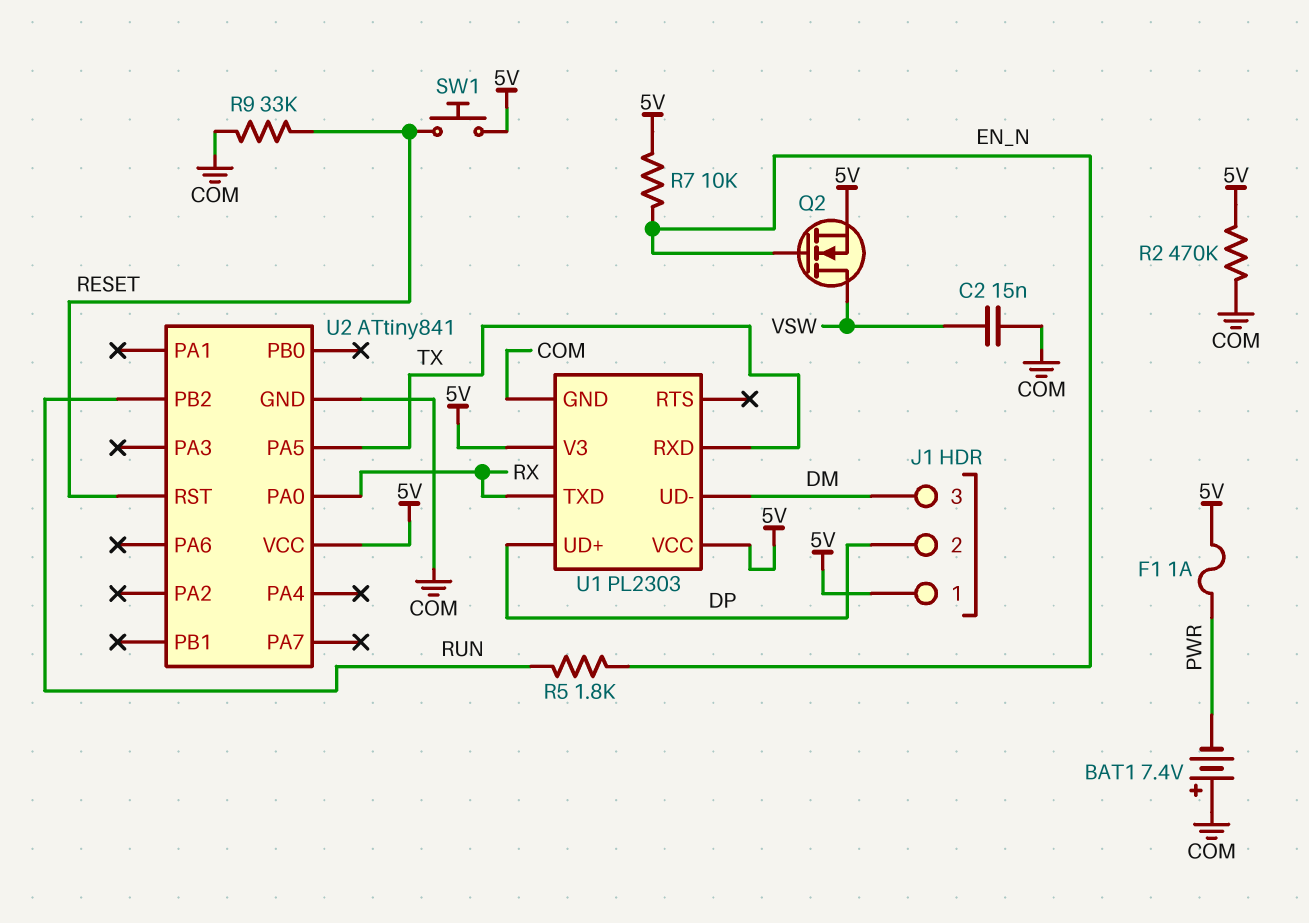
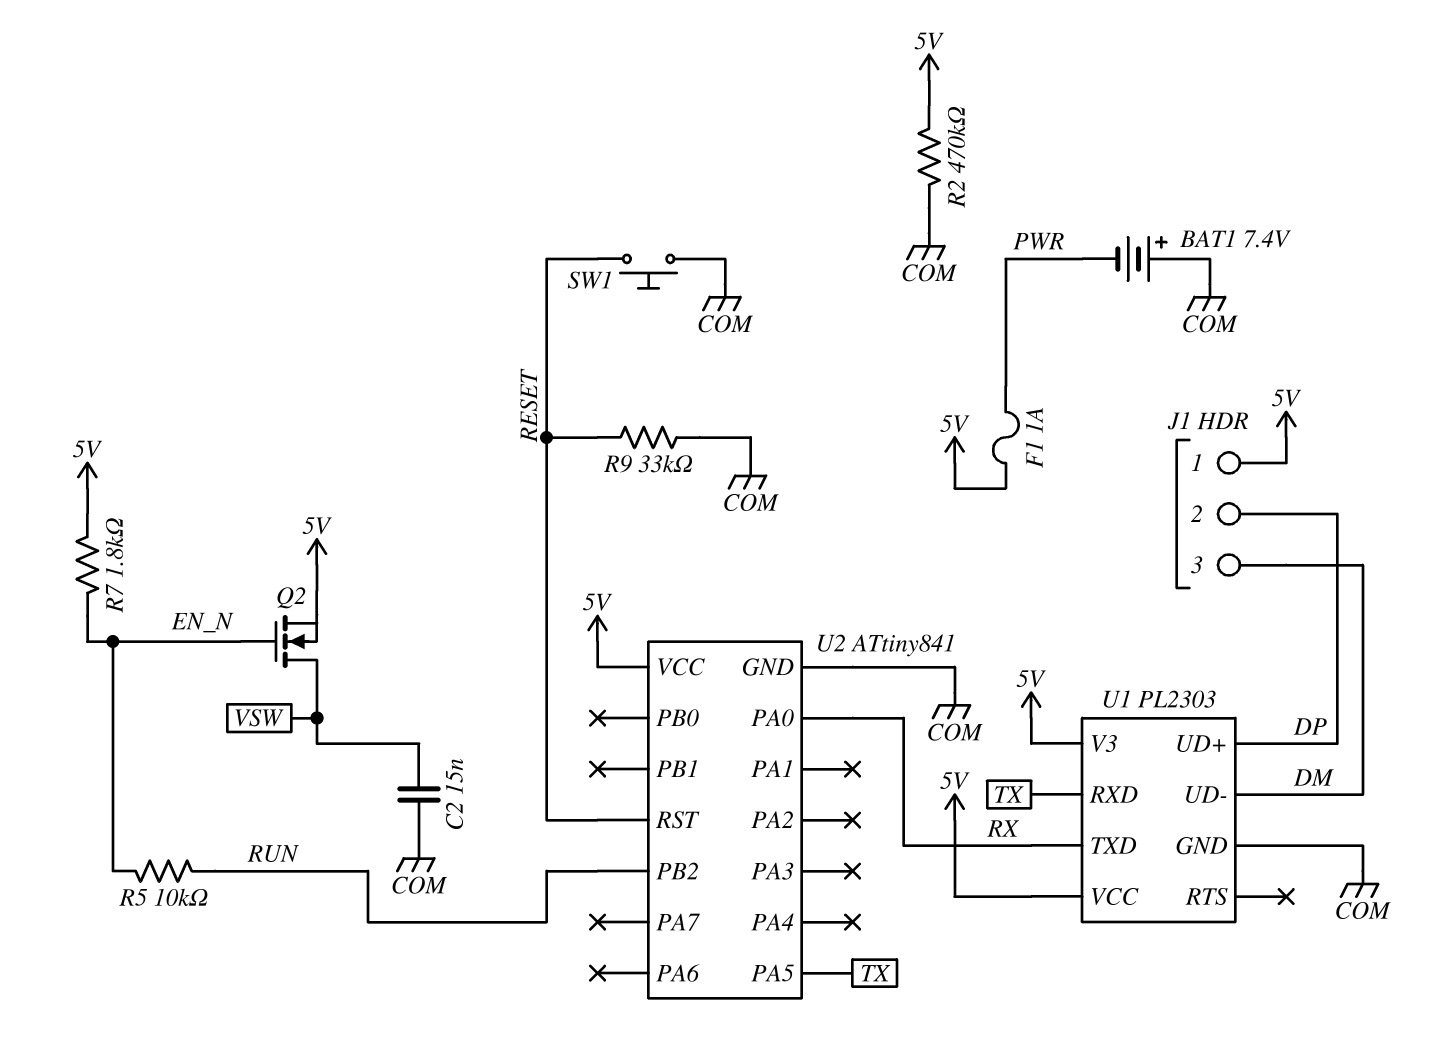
R5: 1.8k (EN_N, RUN) -> 10k (EN_N, RUN)
R7: 10k (5V, EN_N) -> 1.8k (5V, EN_N)
SW1: button (5V, RESET) -> button (COM, RESET)

